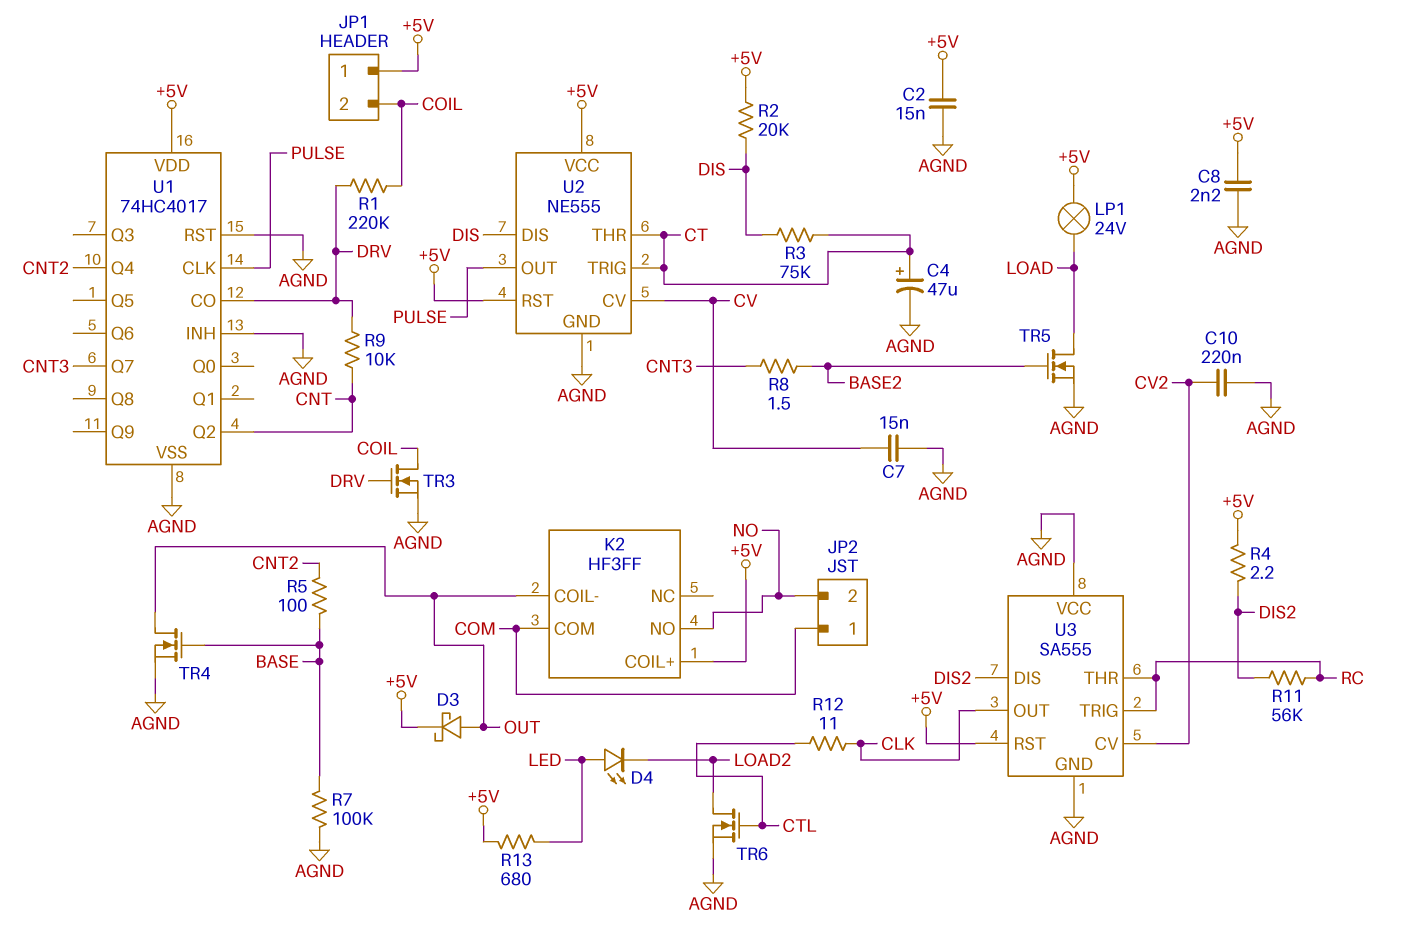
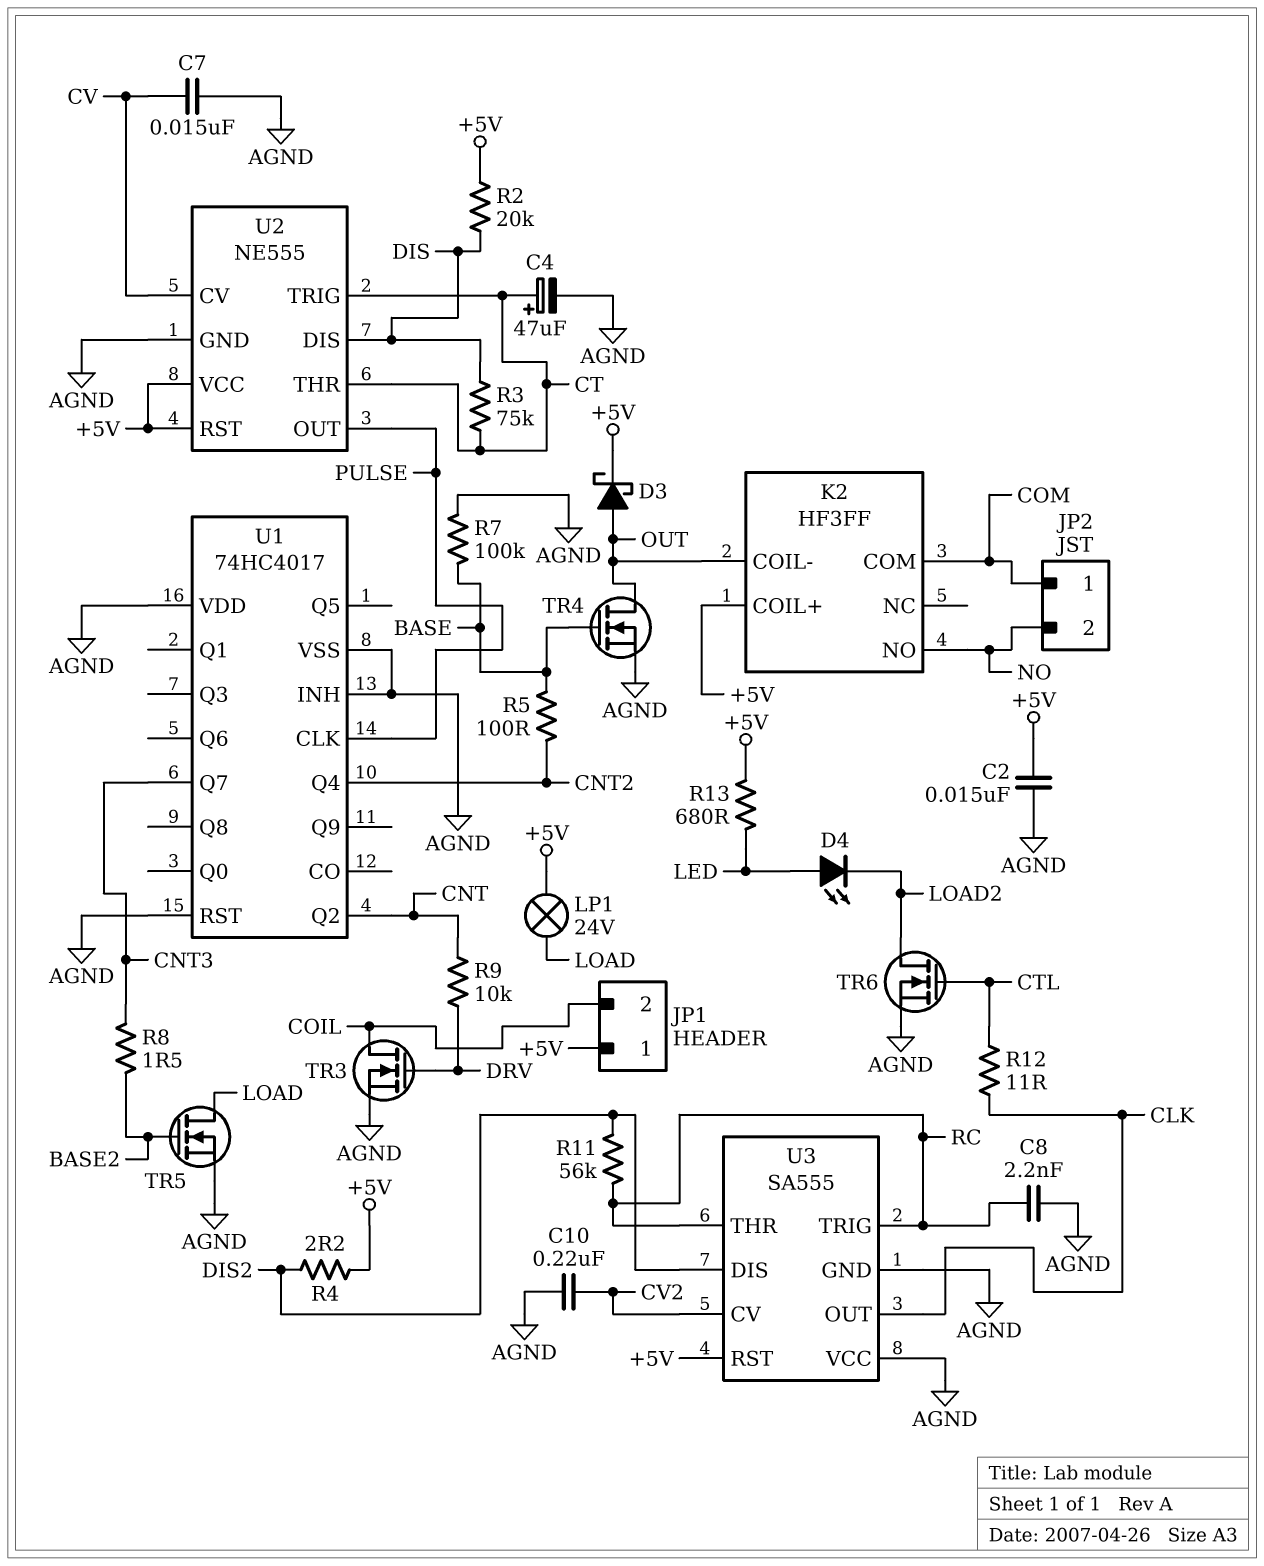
C8: 2.2nF (+5V, AGND) -> 2.2nF (AGND, RC)
R1: 220k (COIL, DRV) -> none
U1 pin CO: DRV -> none
U1 pin VDD: +5V -> AGND

